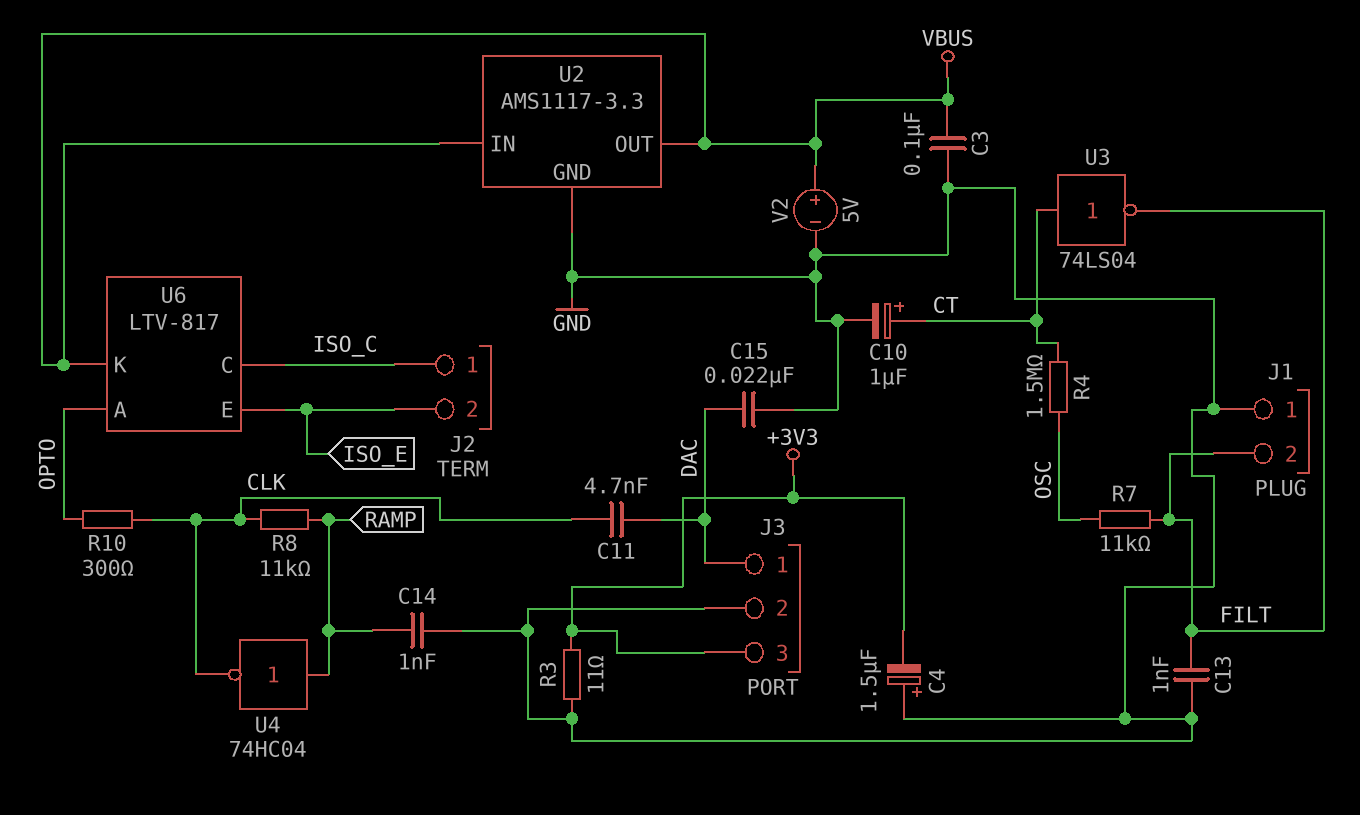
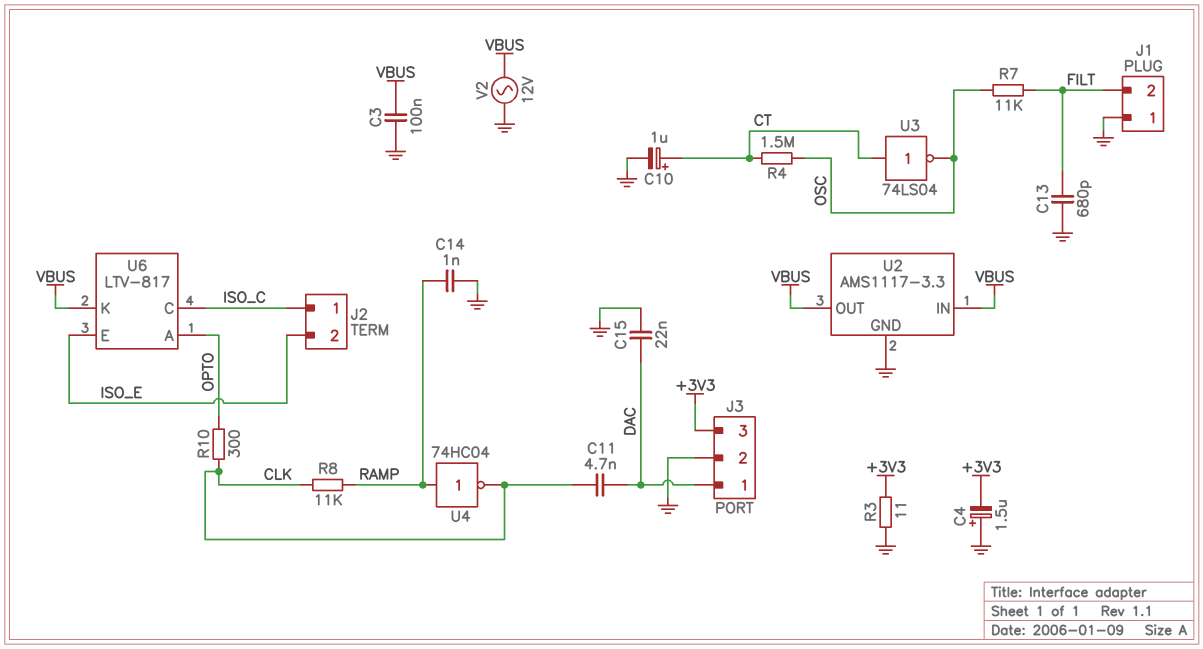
C13: 1nF (FILT, GND) -> 680pF (FILT, GND)
U3: NOT 74LS04 (in CT, out FILT) -> NOT 74LS04 (in CT, out OSC)
V2: 5V (plus VBUS, minus GND) -> AC 12V (GND, VBUS)

